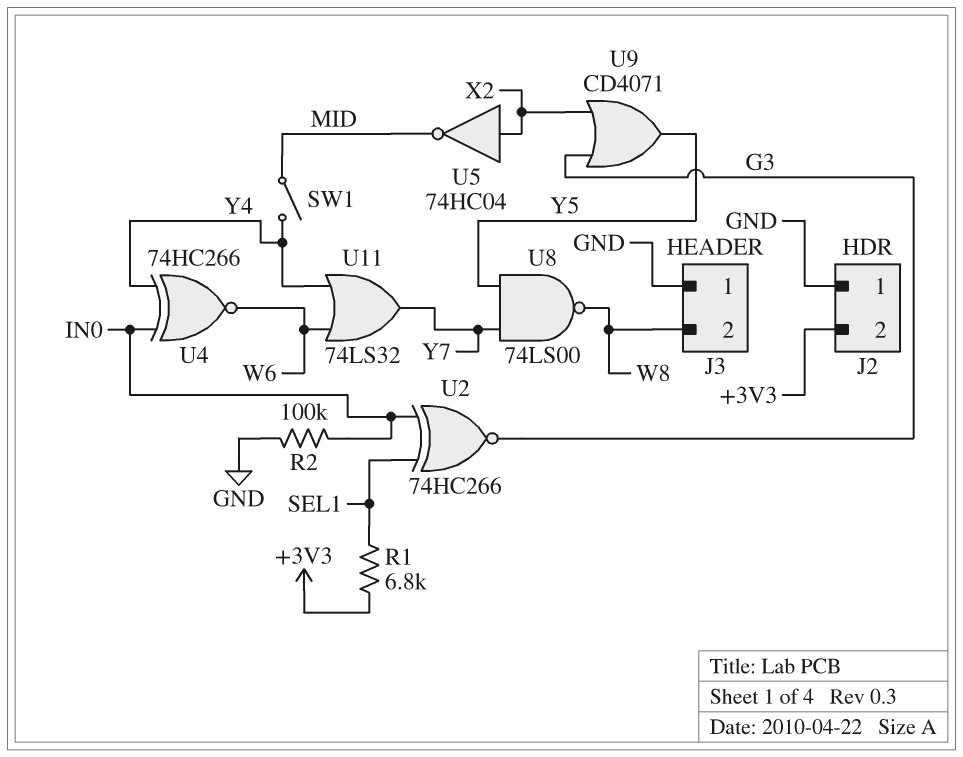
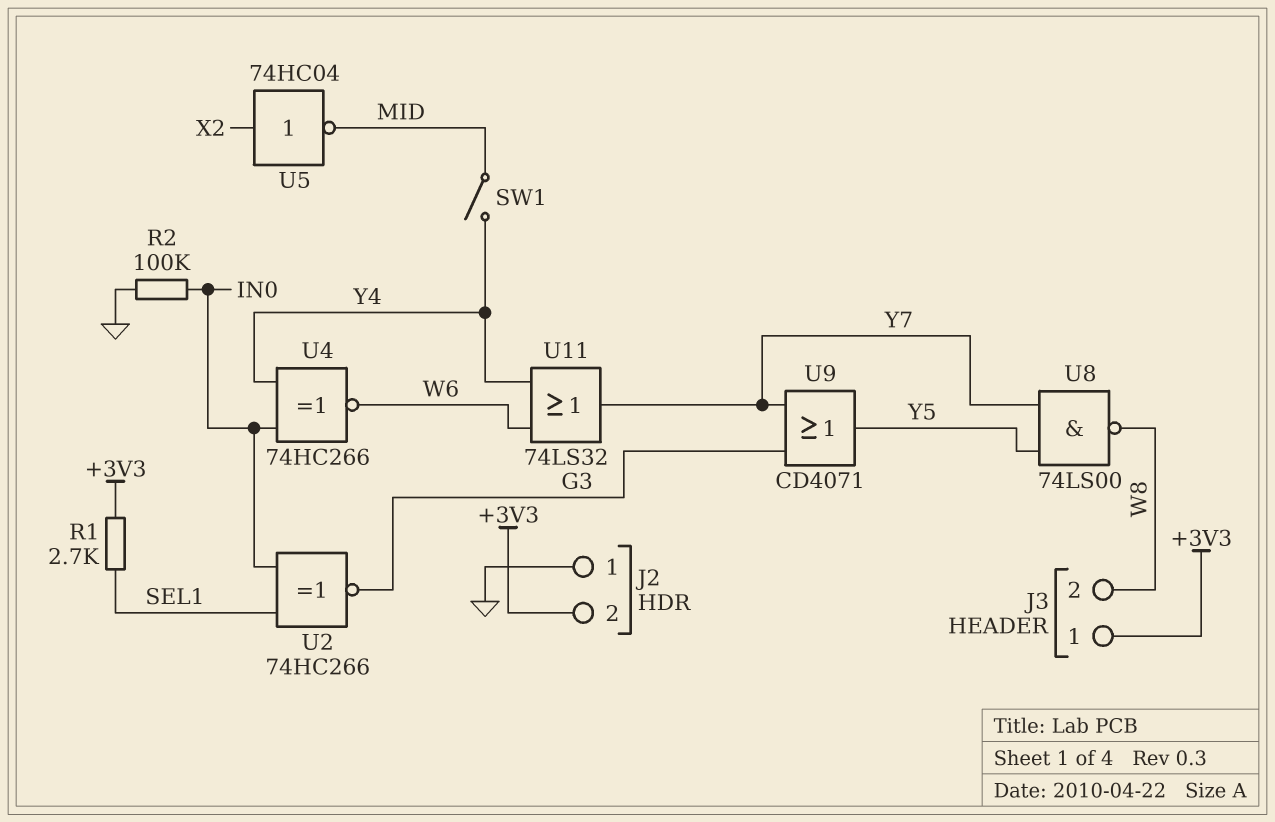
J3 pin 1: GND -> +3V3
R1: 6.8k (+3V3, SEL1) -> 2.7k (+3V3, SEL1)
U9: OR CD4071 (in G3, in X2, out Y5) -> OR CD4071 (in G3, in Y7, out Y5)

